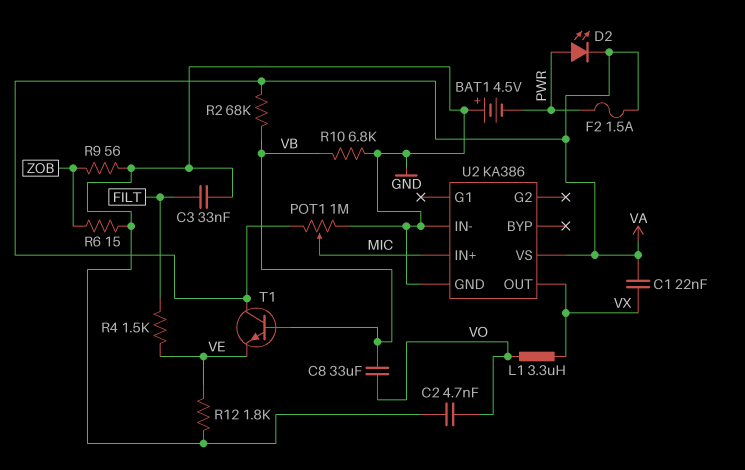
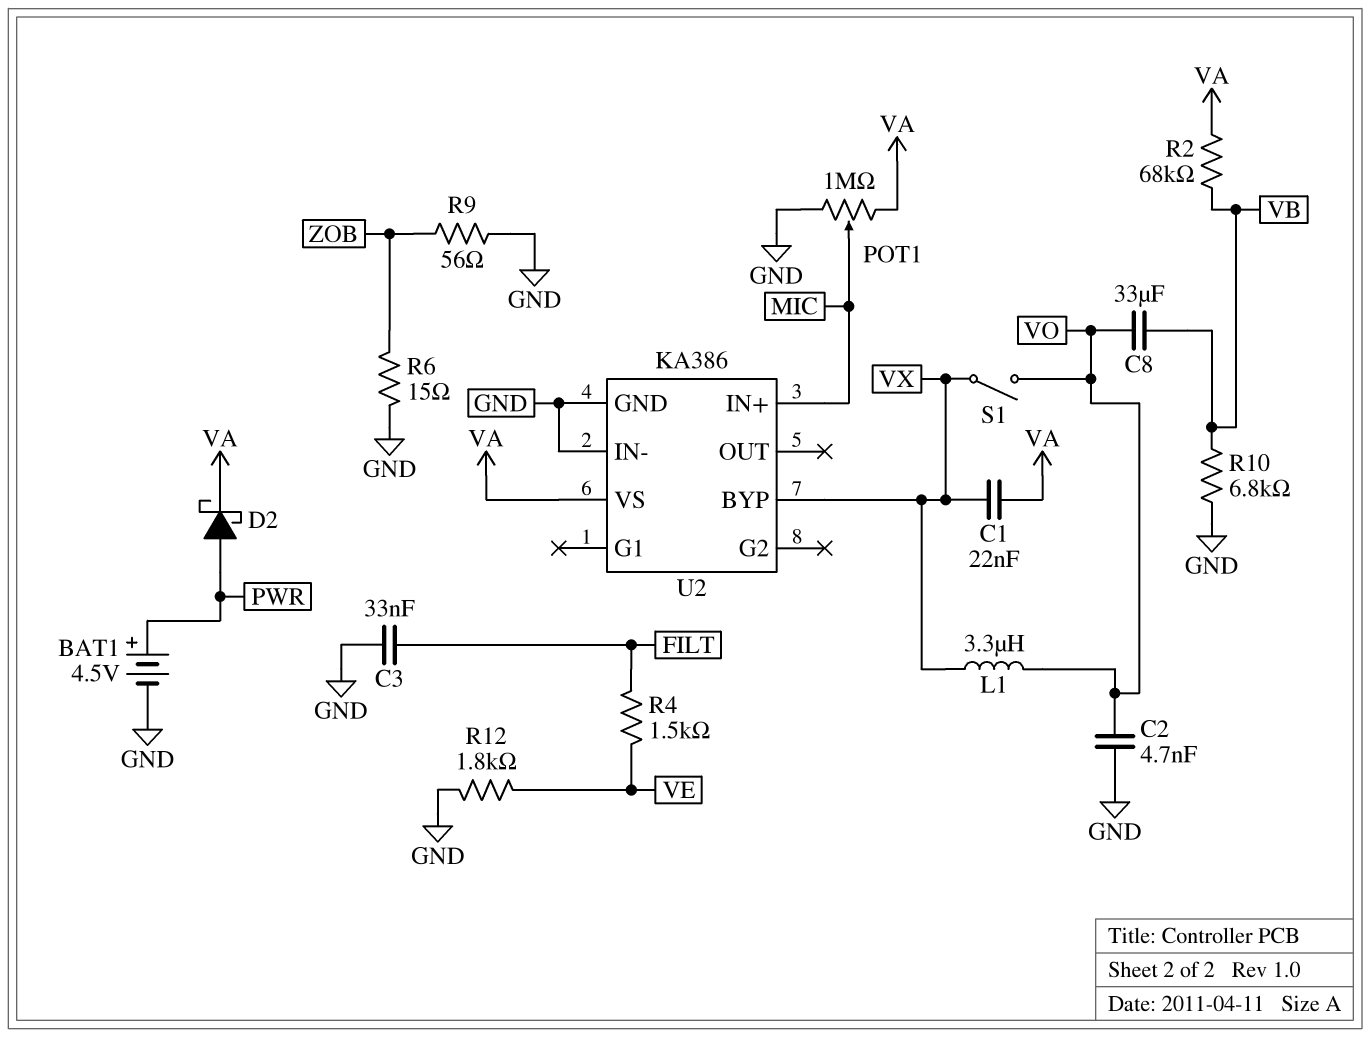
BAT1: 4.5V (plus GND, minus PWR) -> 4.5V (plus PWR, minus GND)
D2: LED (A PWR, K VA) -> schottky (A PWR, K VA)
F2: 1.5A (PWR, VA) -> none
S1: none -> switch (VO, VX)
T1: NPN (B VB, C VA, E VE) -> none
U2 pin BYP: none -> VX
U2 pin OUT: VX -> none

